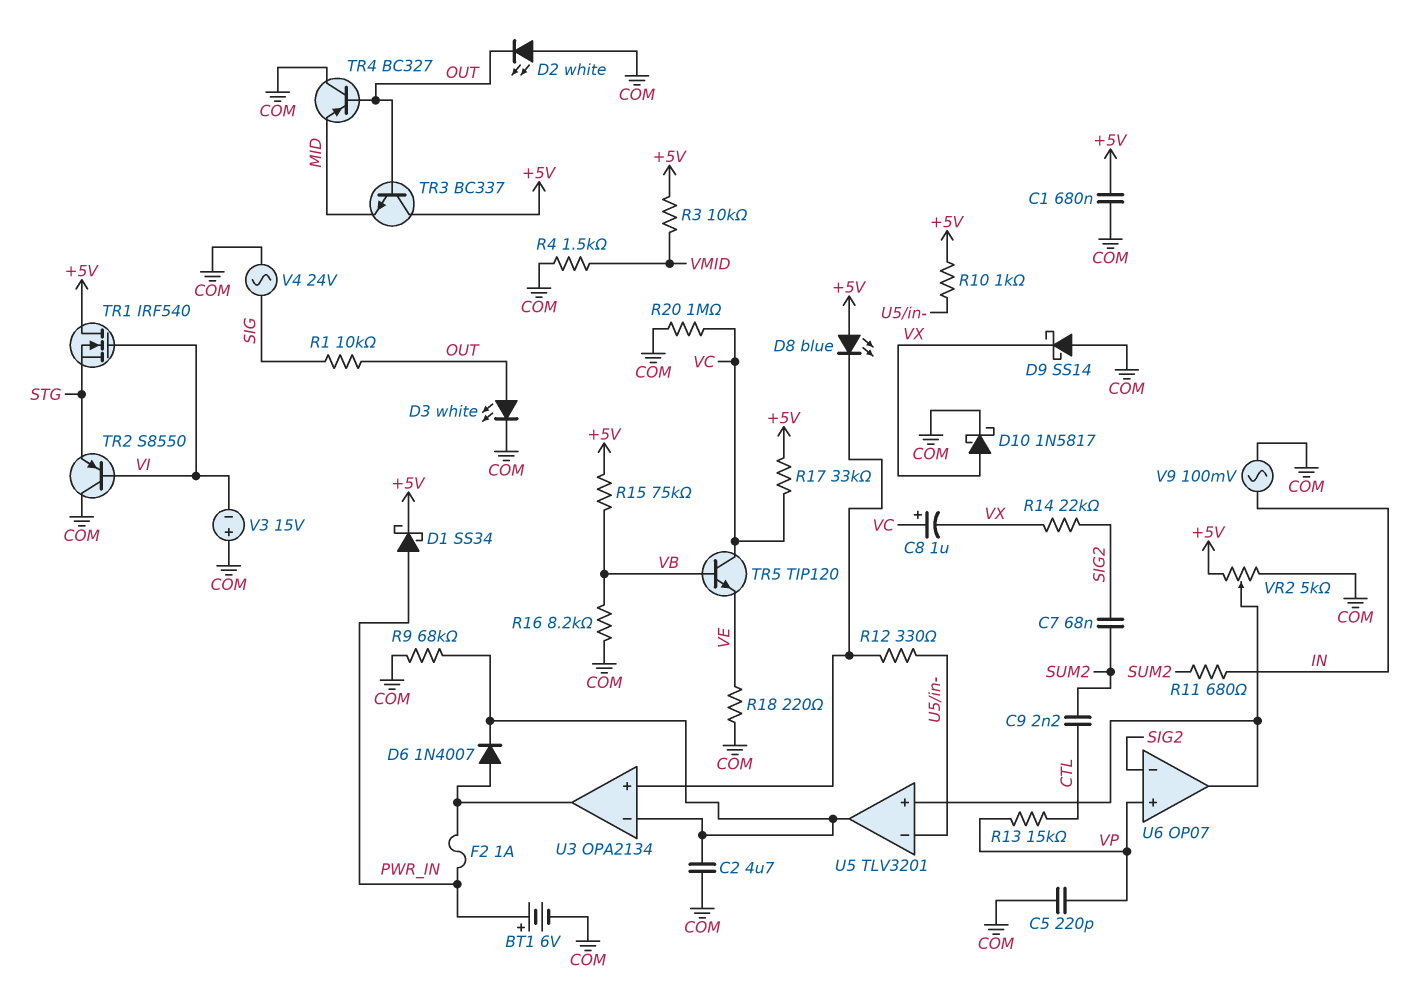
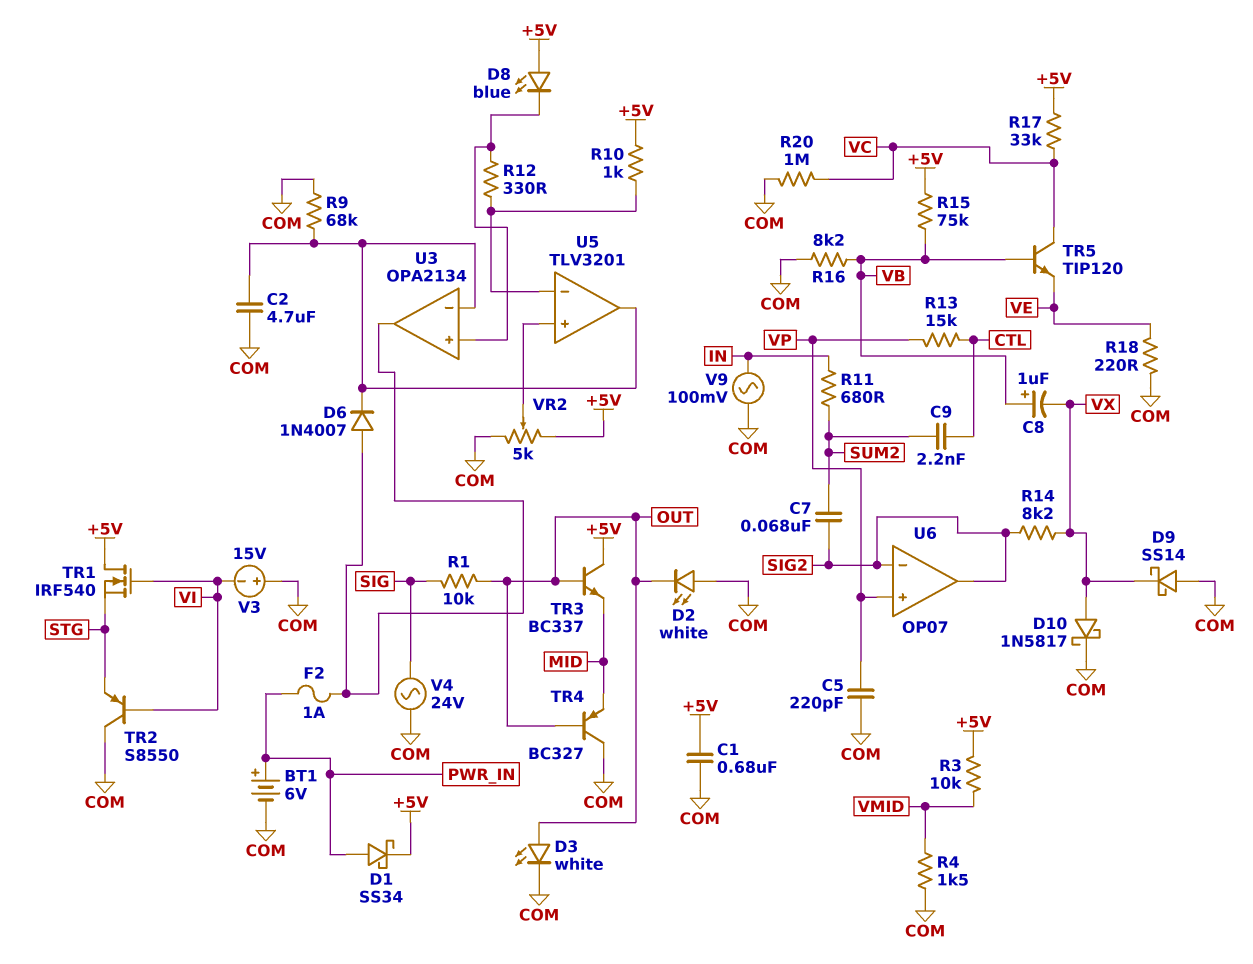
C8: 1uF (plus VC, minus VX) -> 1uF (plus VB, minus VX)
R14: 22k (SIG2, VX) -> 8.2k (SIG2, VX)
U6 pin out: U5/in+ -> SIG2

